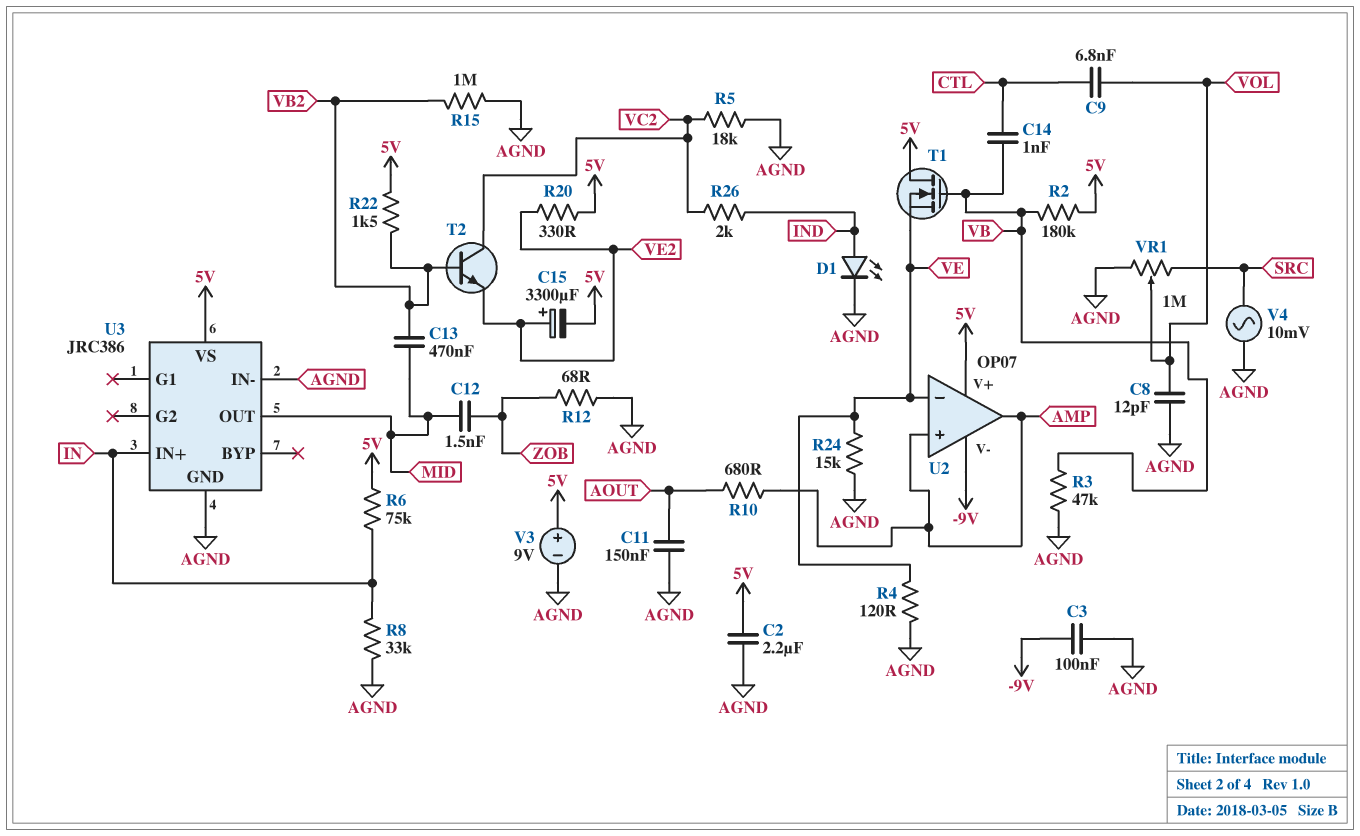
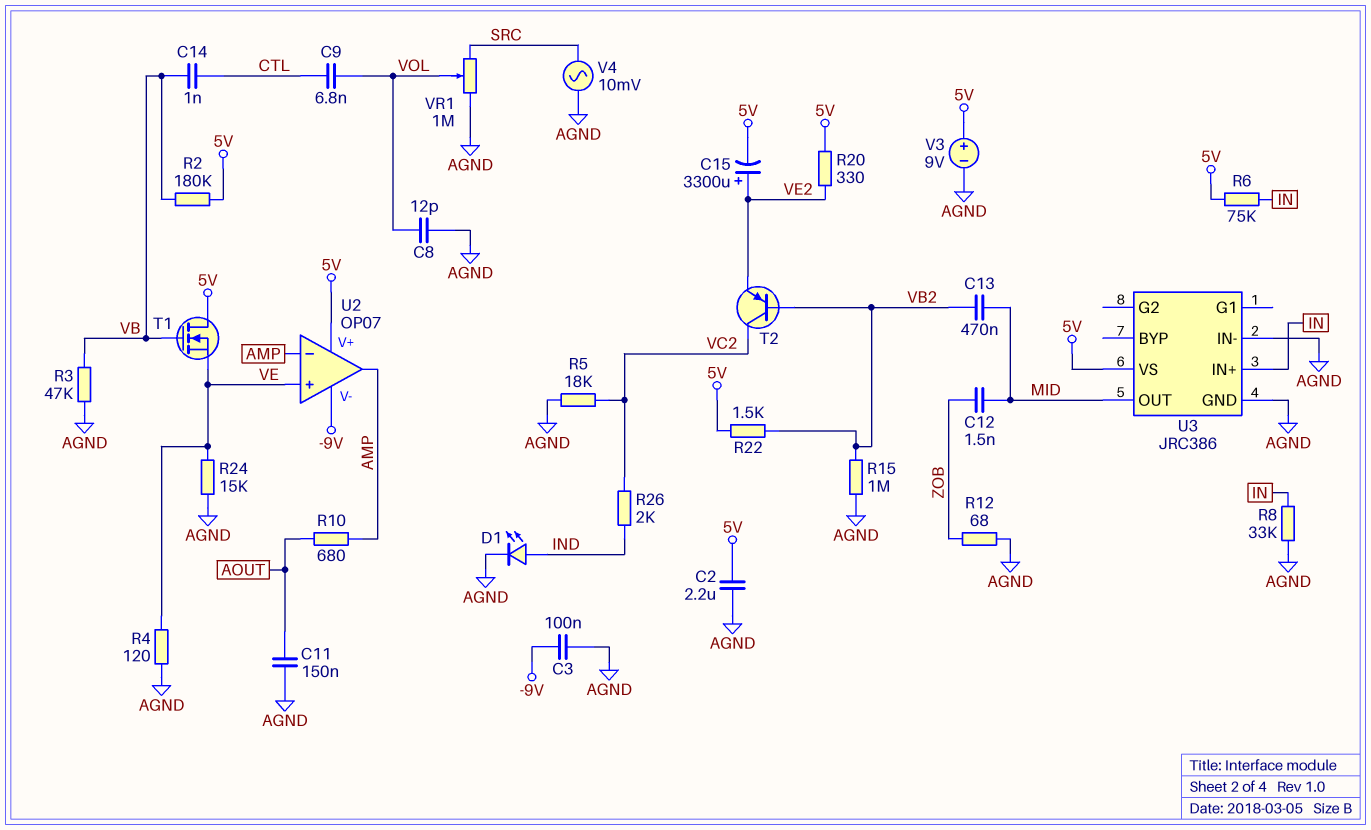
T2: NPN (B VB2, C VC2, E VE2) -> PNP (B VB2, C VC2, E VE2)
U2 pin in+: AMP -> VE
U2 pin in-: VE -> AMP

